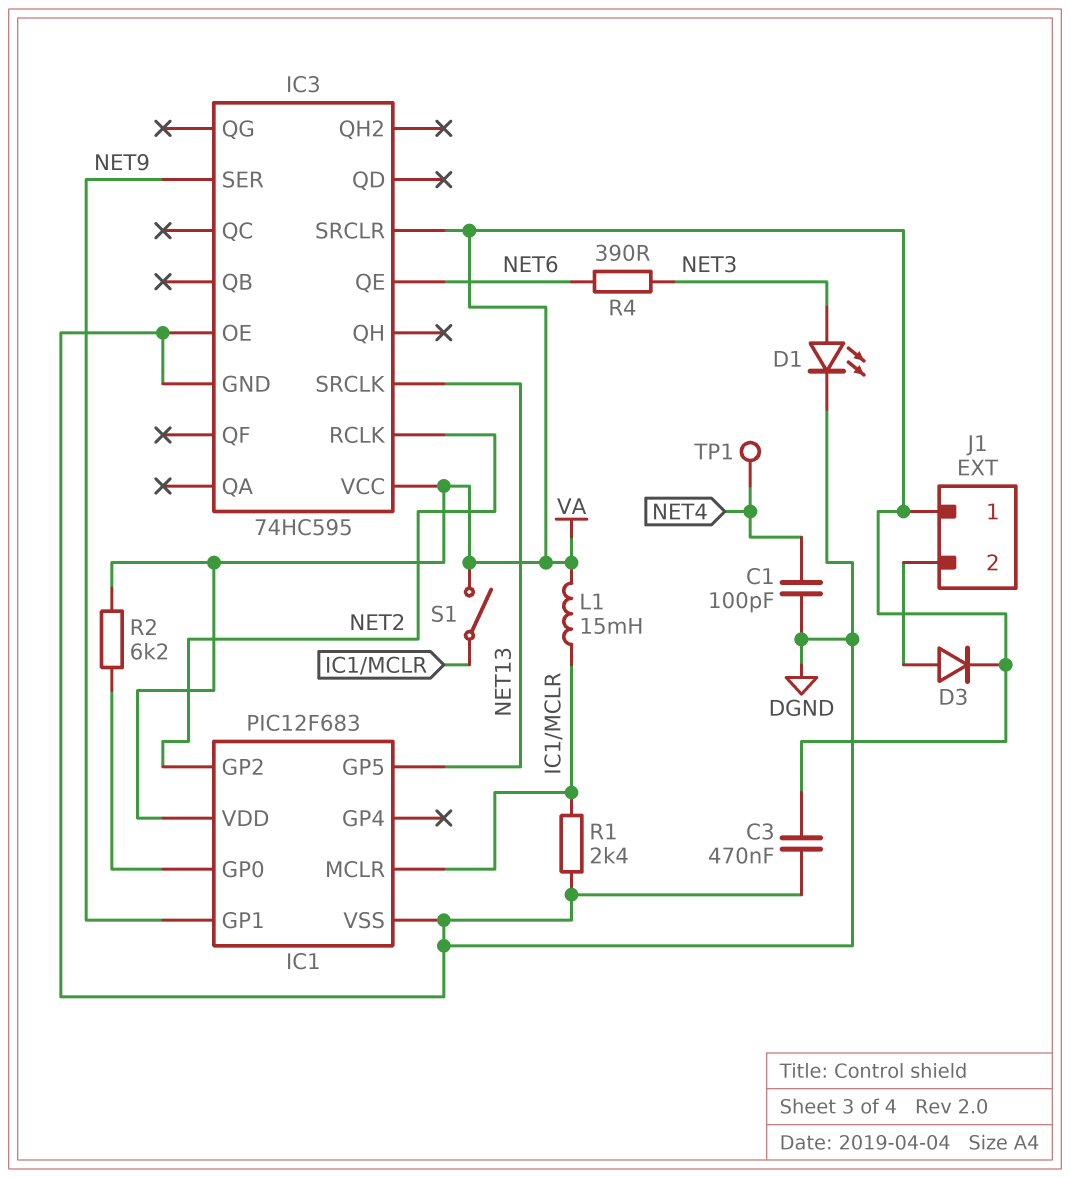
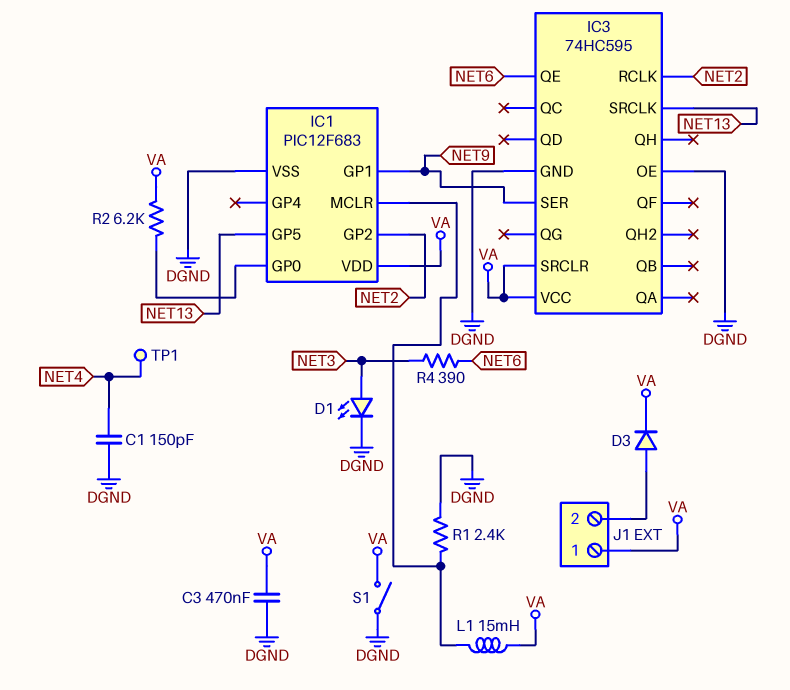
C1: 100pF (DGND, NET4) -> 150pF (DGND, NET4)
S1: switch (IC1/MCLR, VA) -> switch (DGND, VA)

